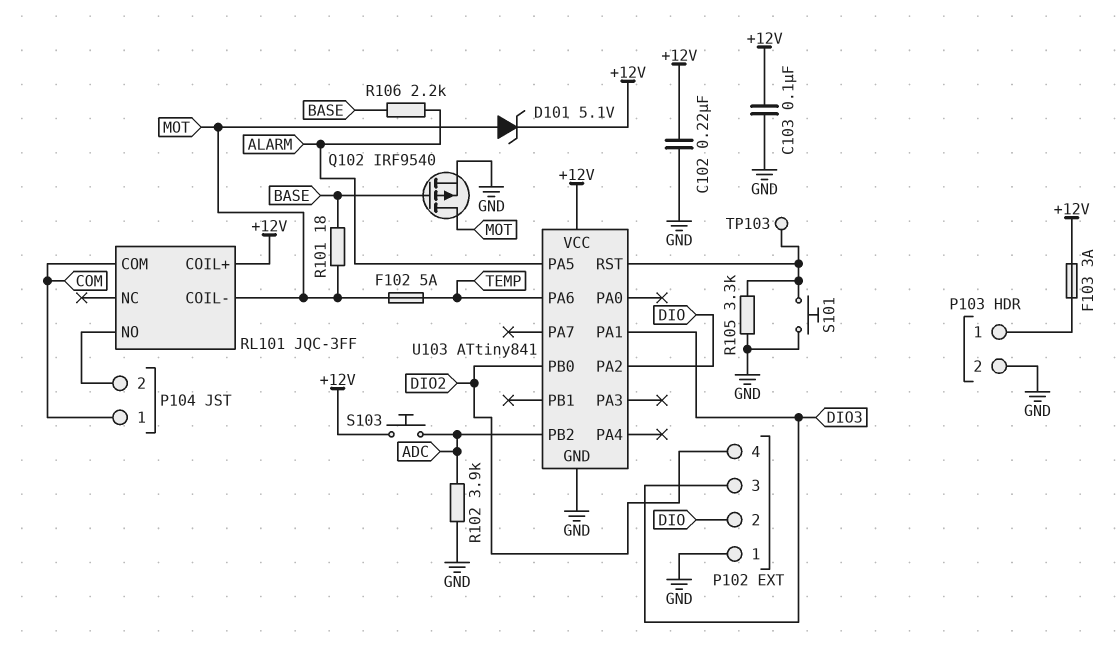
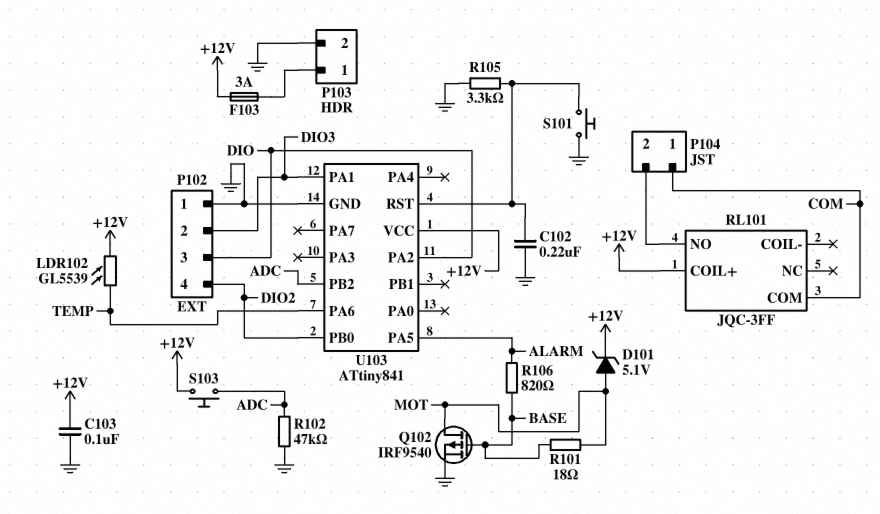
C102: 220nF (+12V, GND) -> 220nF (GND, U103/RST)
F102: 5A (MOT, TEMP) -> none
LDR102: none -> GL5539 (+12V, TEMP)
P102 pin 2: DIO -> DIO3
P102 pin 3: DIO3 -> DIO
R102: 3.9k (ADC, GND) -> 47k (ADC, GND)
R106: 2.2k (ALARM, BASE) -> 820 (ALARM, BASE)
RL101 pin COIL-: MOT -> none
TP103: test point (U103/RST) -> none

